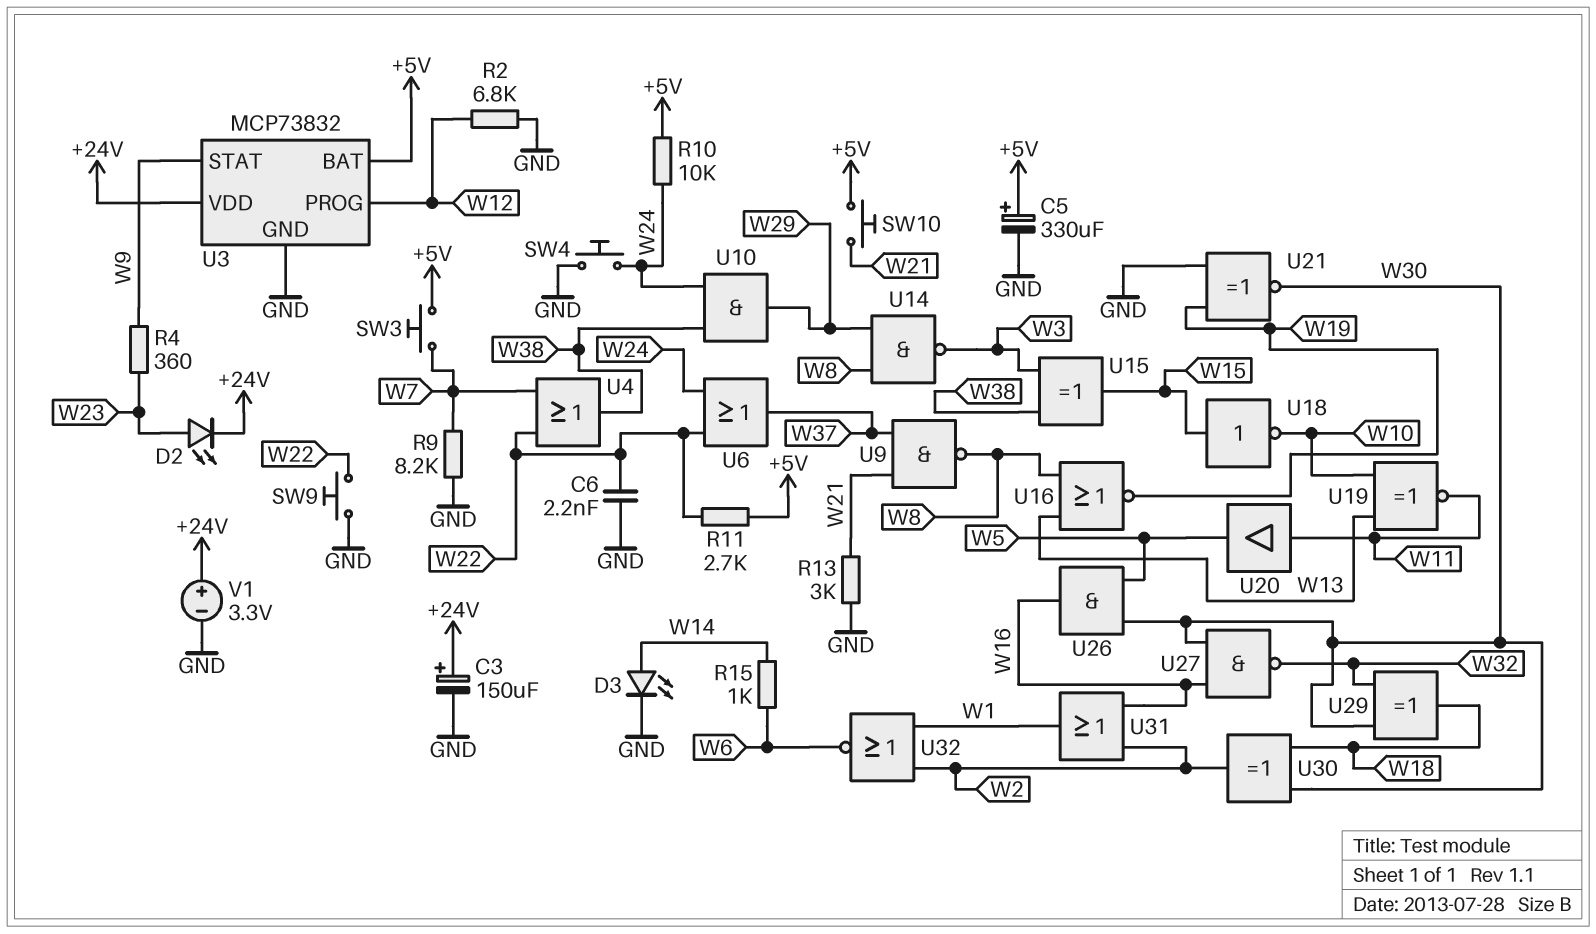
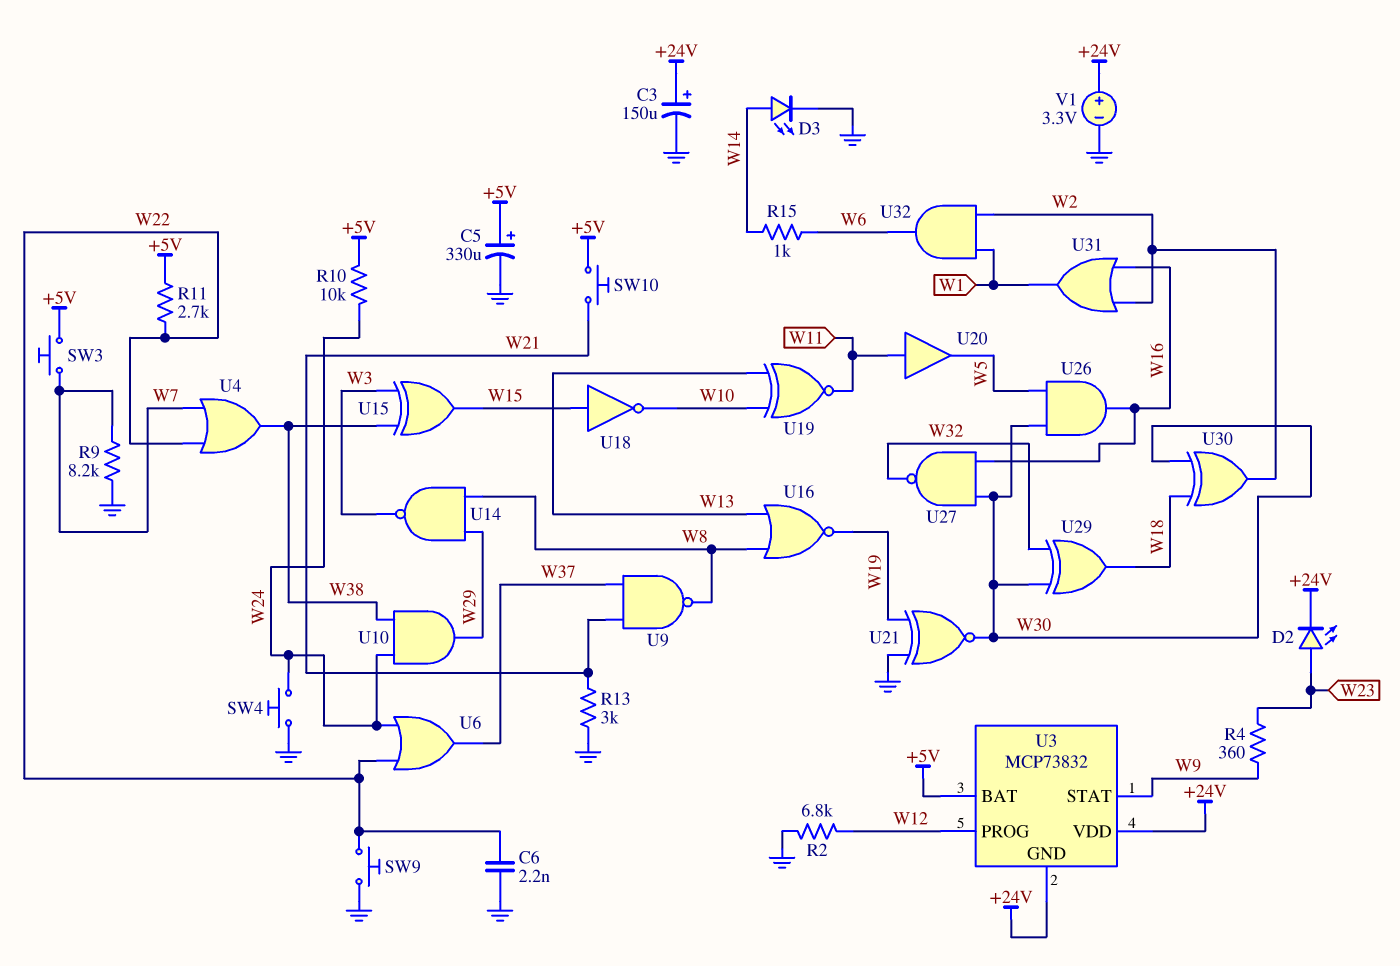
U3 pin GND: GND -> +24V
U32: NOR (in W1, in W2, out W6) -> AND (in W1, in W2, out W6)

